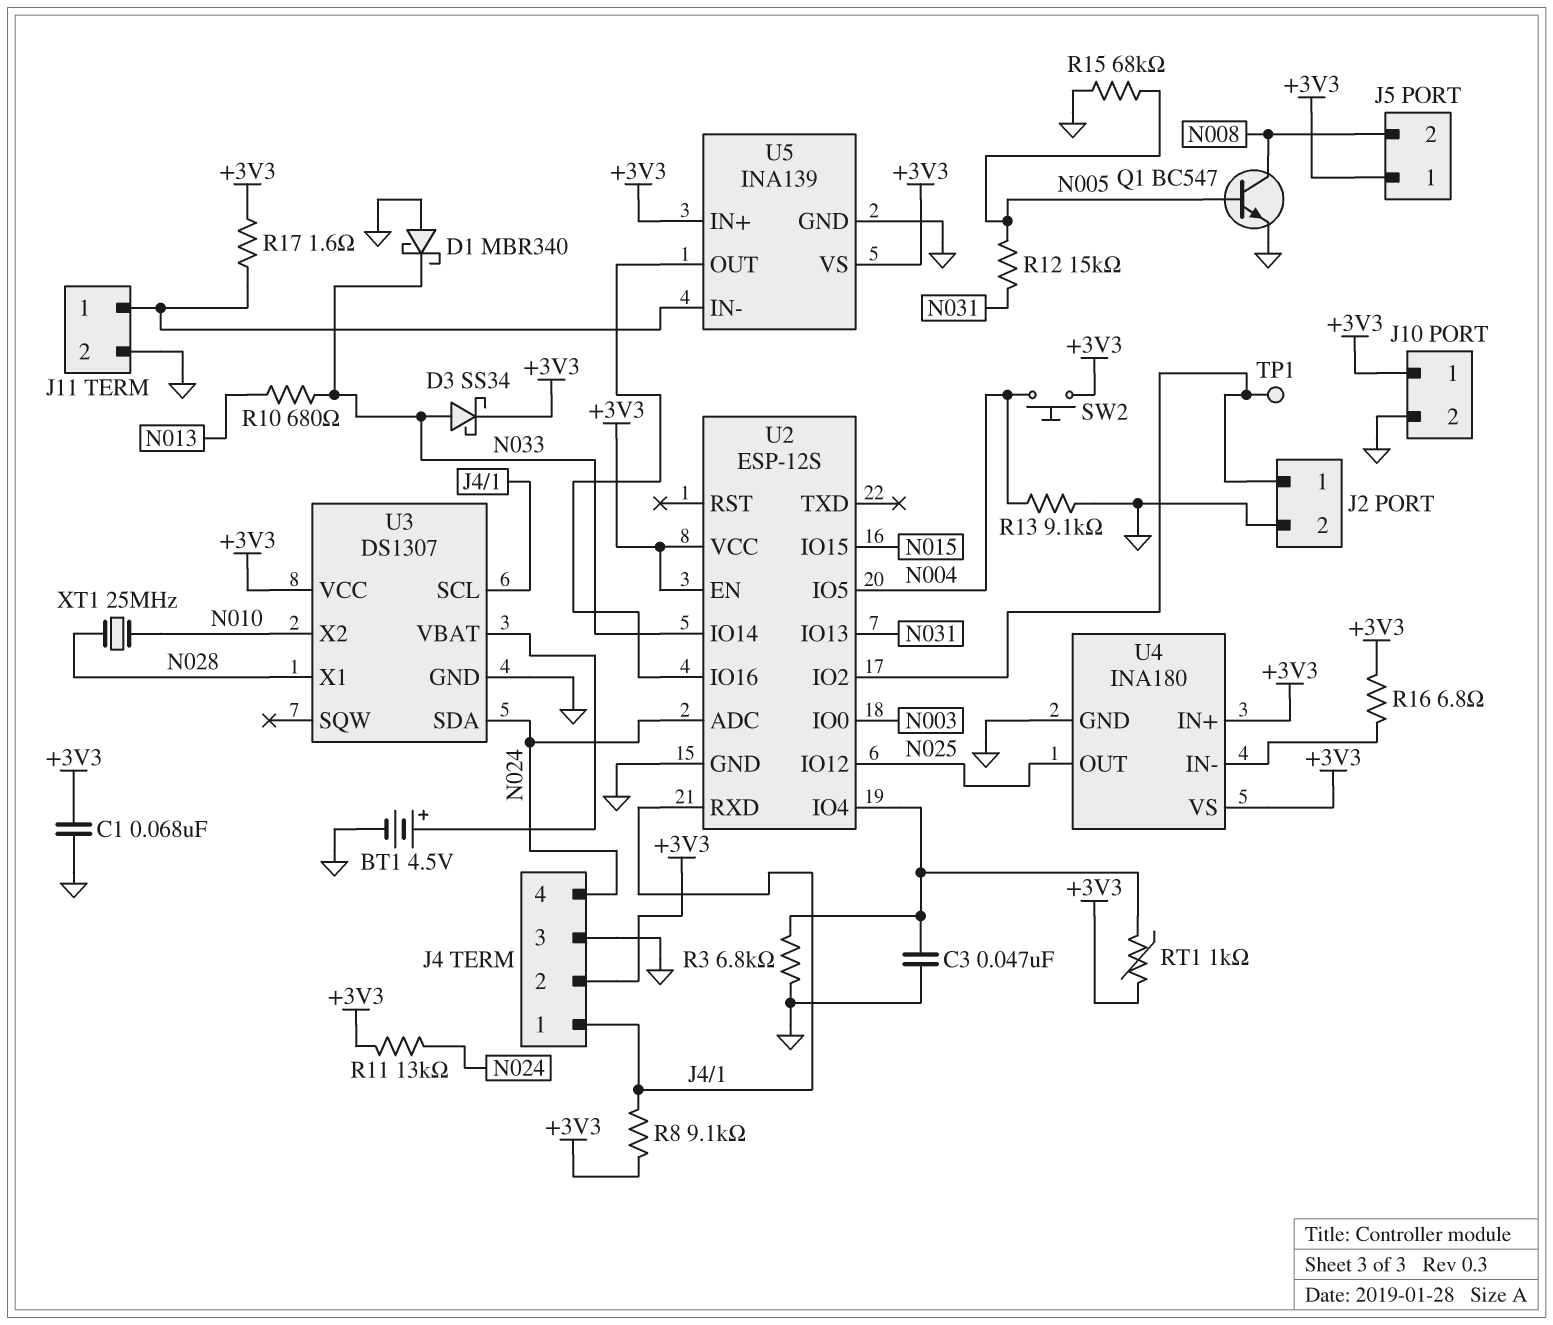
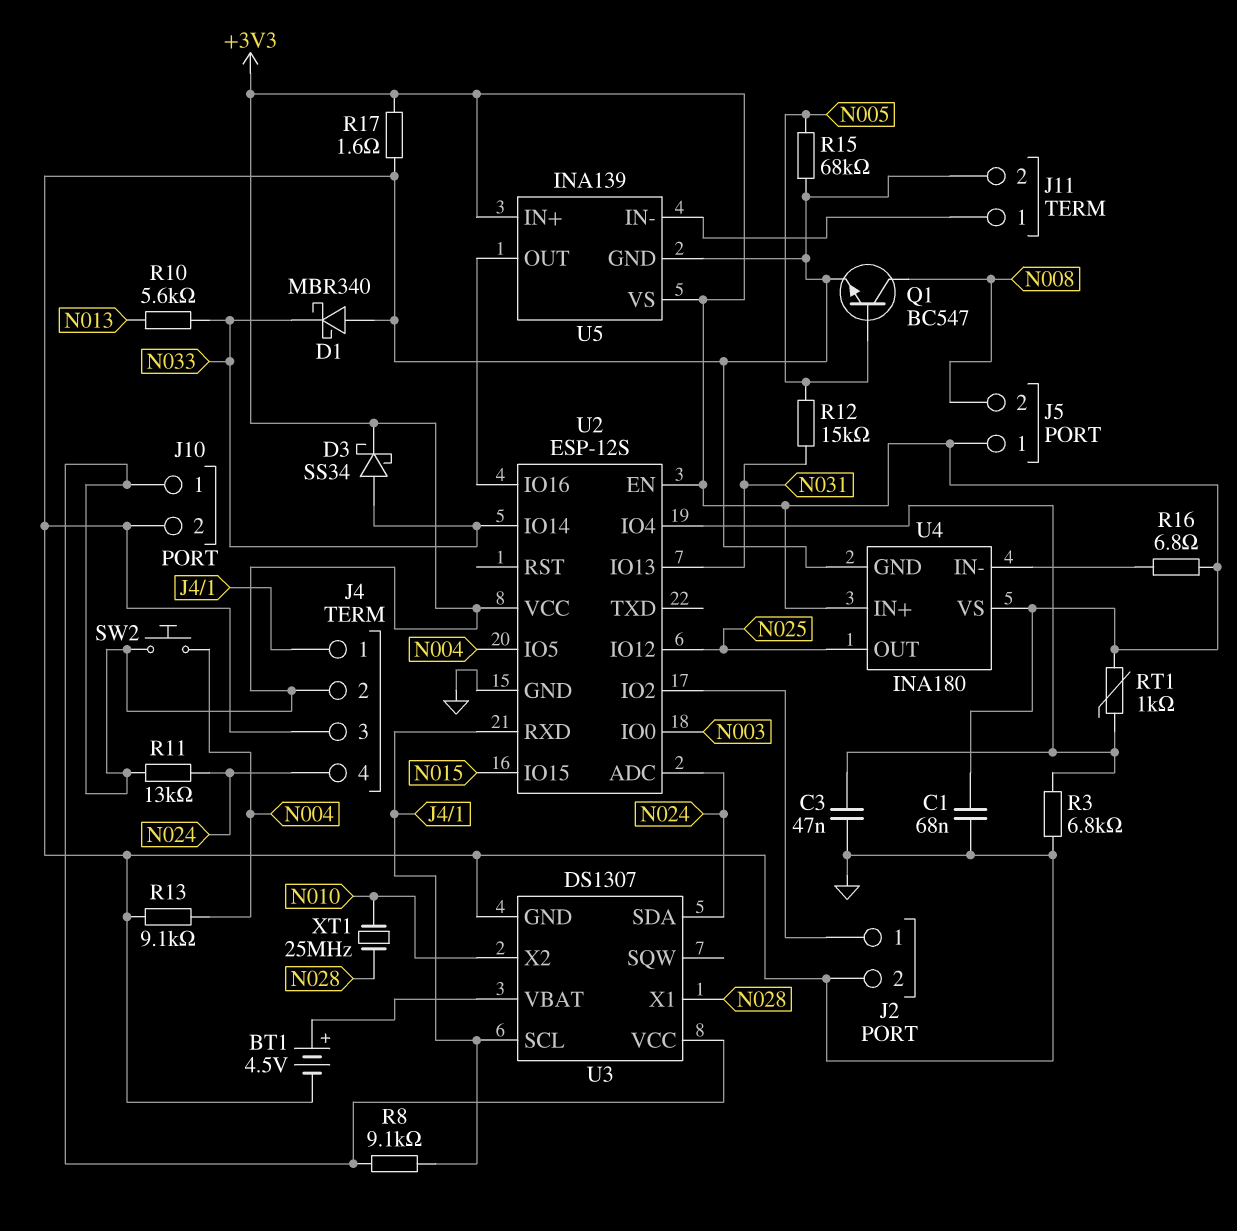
R10: 680 (N013, N033) -> 5.6k (N013, N033)
R17: 1.6 (+3V3, J11/1) -> 1.6 (+3V3, GND)
TP1: test point (J2/1) -> none

